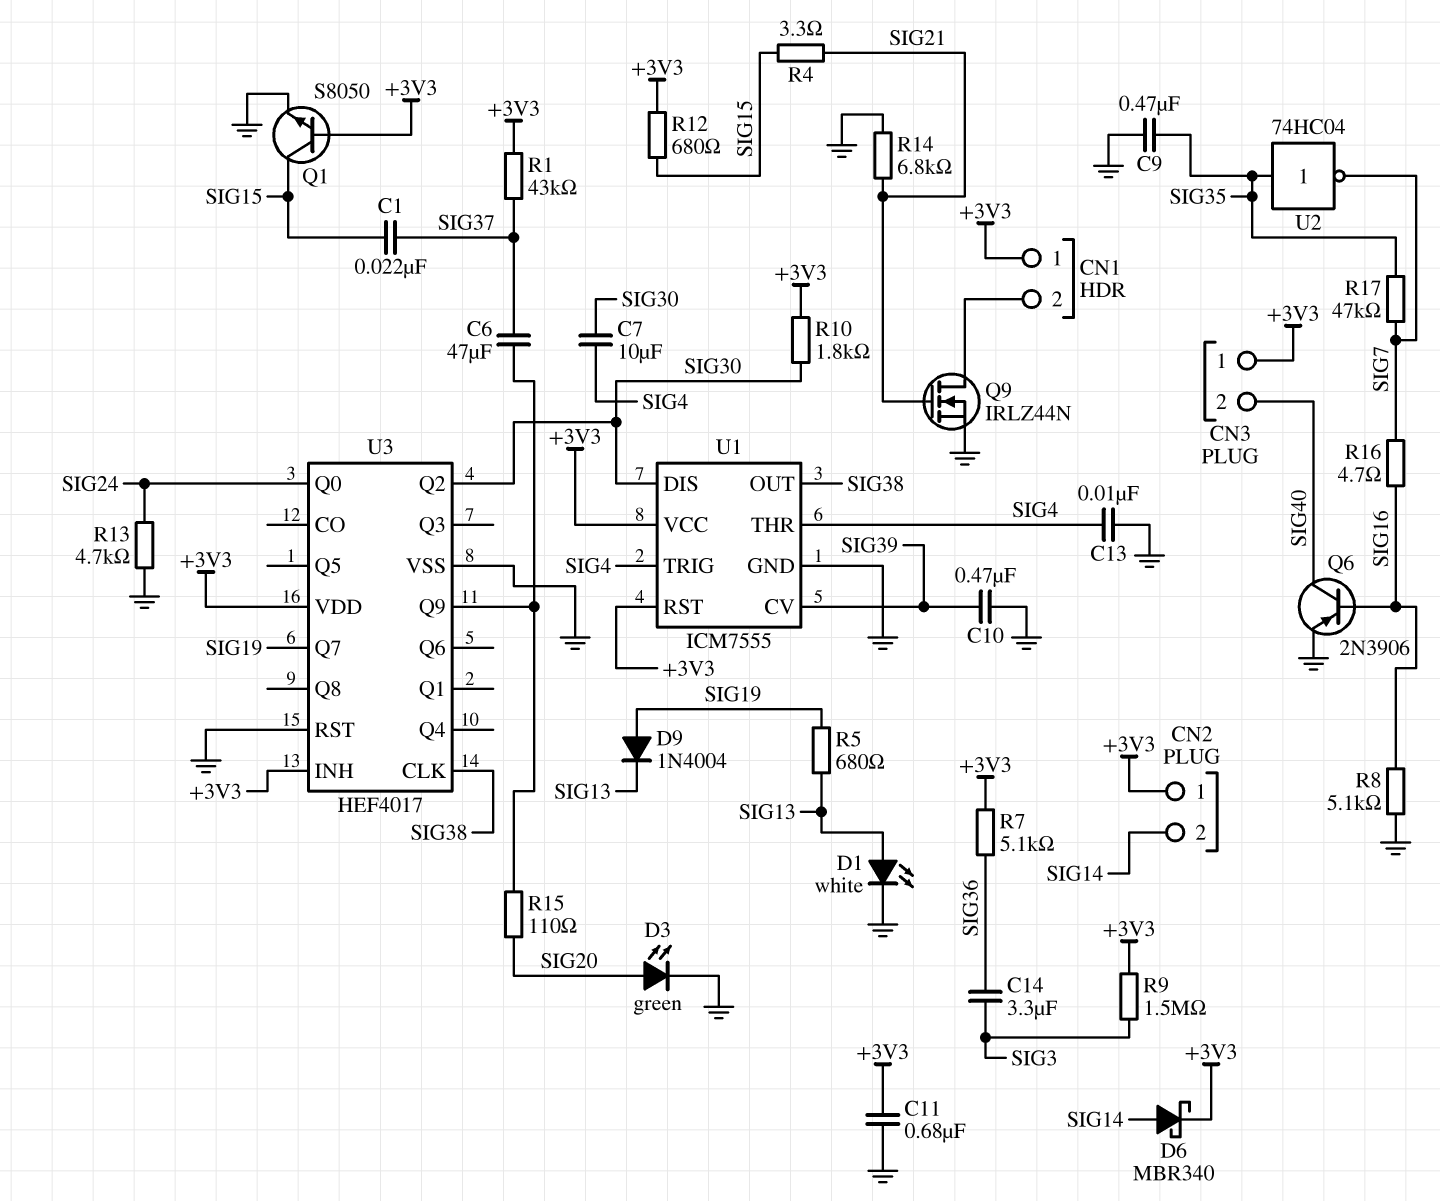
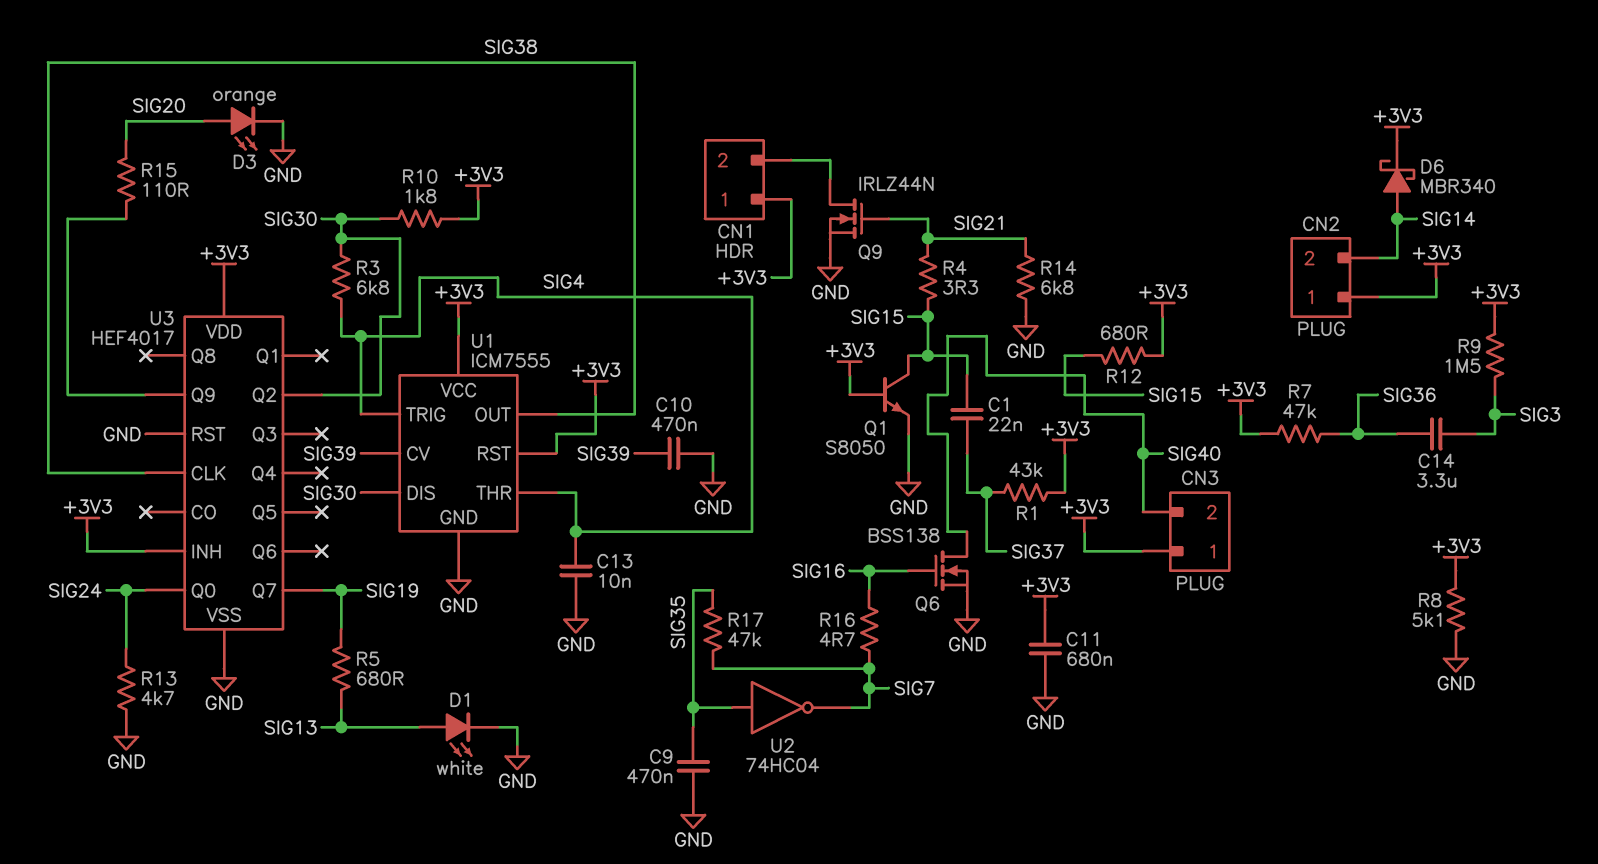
C6: 47uF (SIG37, U3/Q9) -> none
C7: 10uF (SIG4, SIG30) -> none
D3: LED green (A SIG20, K GND) -> LED orange (A SIG20, K GND)
D9: diode 1N4004 (A SIG19, K SIG13) -> none
Q6: PNP 2N3906 (B SIG16, C SIG40, E GND) -> NMOS BSS138 (G SIG16, D SIG40, S GND)
R3: none -> 6.8k (SIG4, SIG30)
R7: 5.1k (+3V3, SIG36) -> 47k (+3V3, SIG36)
R8: 5.1k (GND, SIG16) -> 5.1k (+3V3, GND)

